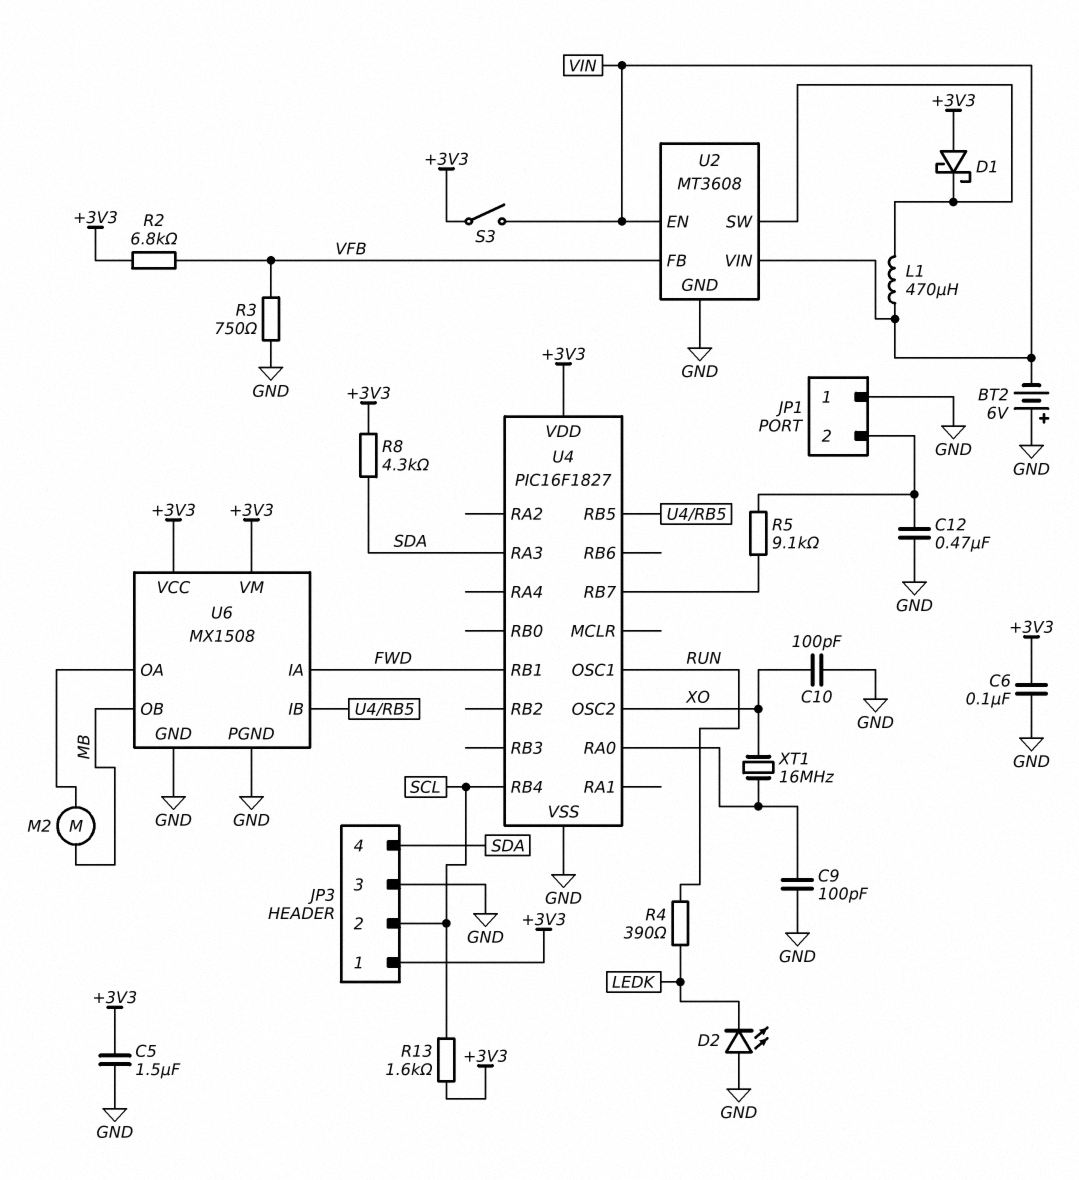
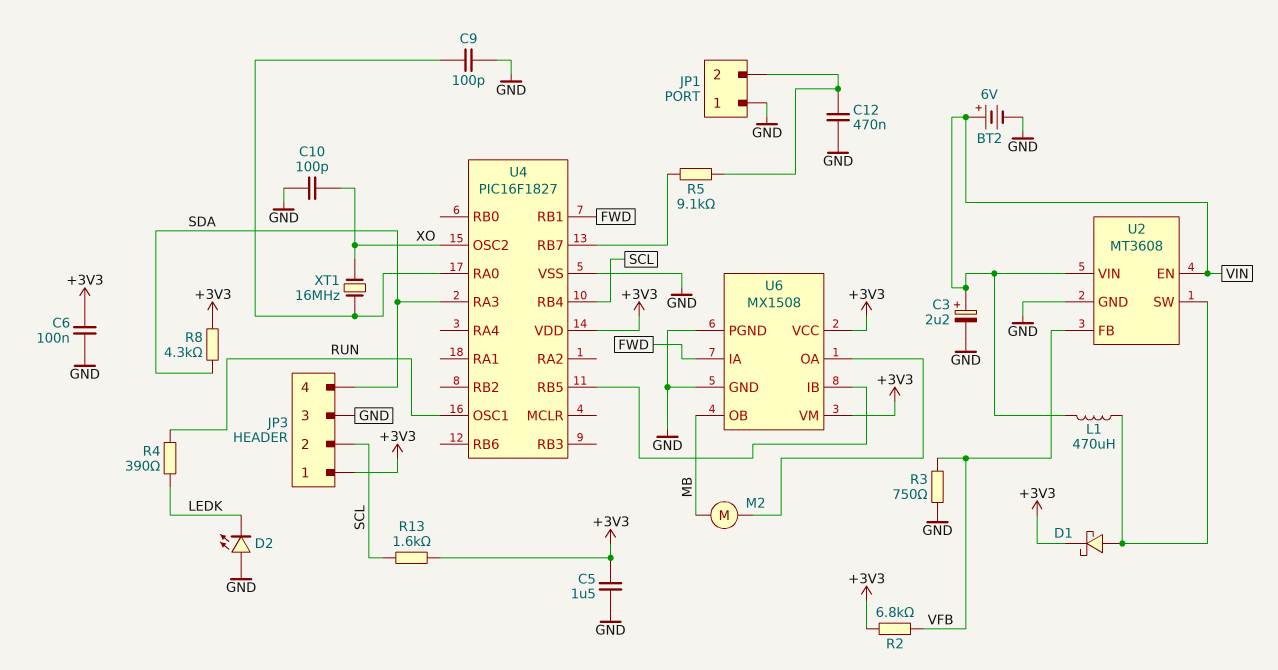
BT2: 6V (plus GND, minus VIN) -> 6V (plus VIN, minus GND)
C3: none -> 2.2uF (plus VIN, minus GND)
D1: schottky (A +3V3, K U2/SW) -> schottky (A U2/SW, K +3V3)
S3: switch (+3V3, VIN) -> none

